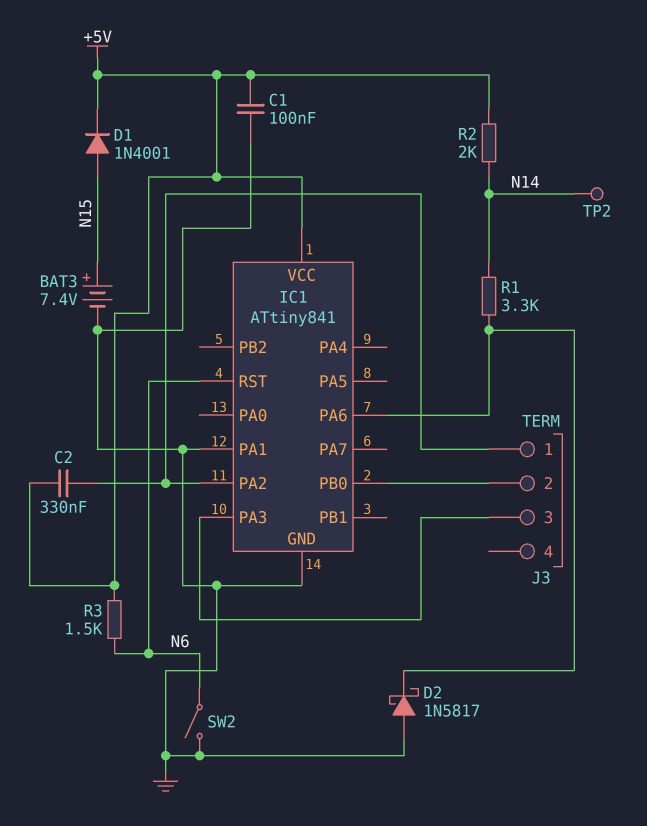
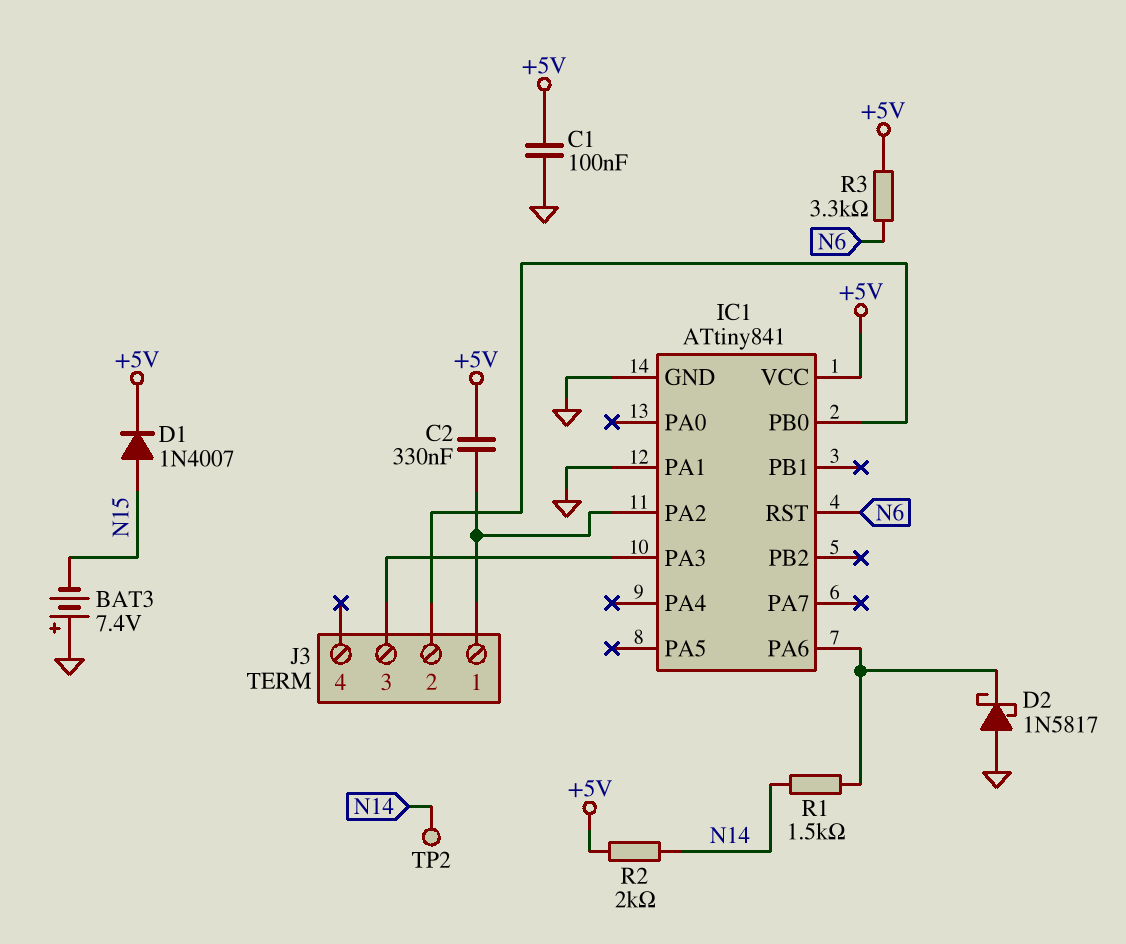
BAT3: 7.4V (plus N15, minus GND) -> 7.4V (plus GND, minus N15)
D1: diode 1N4001 (A N15, K +5V) -> diode 1N4007 (A N15, K +5V)
R1: 3.3k (IC1/PA6, N14) -> 1.5k (IC1/PA6, N14)
R3: 1.5k (+5V, N6) -> 3.3k (+5V, N6)
SW2: switch (GND, N6) -> none

